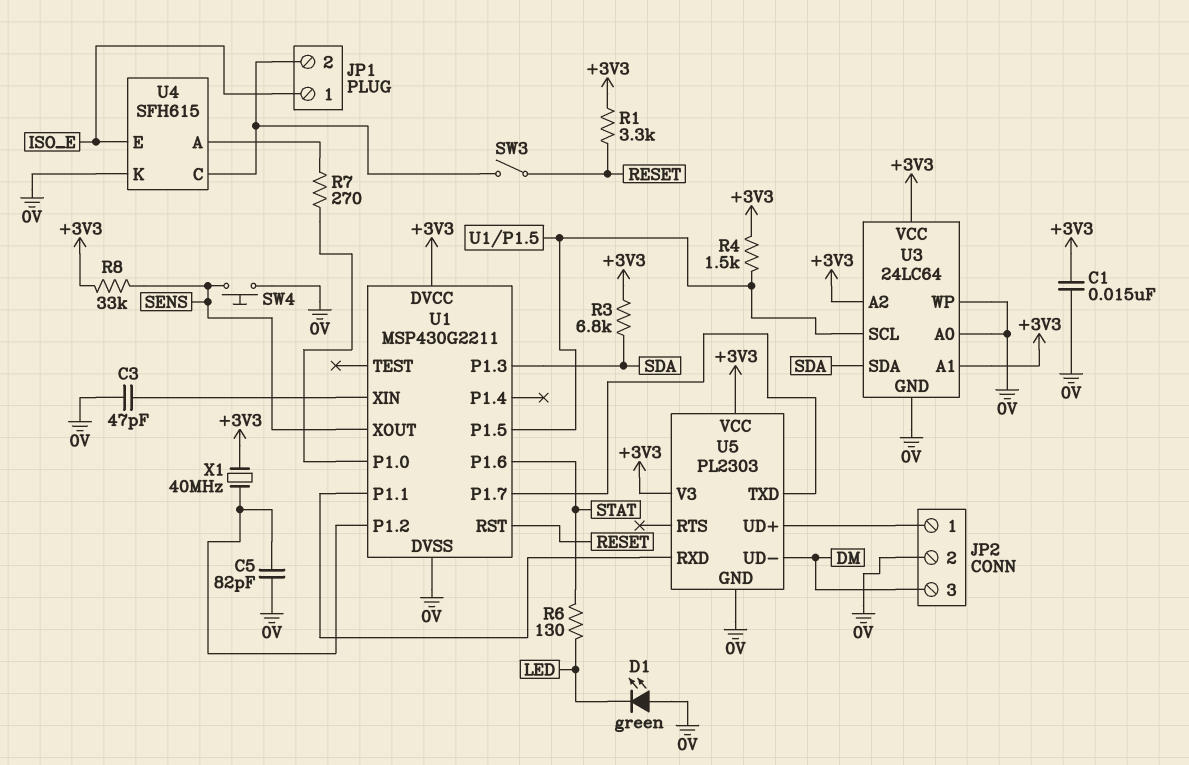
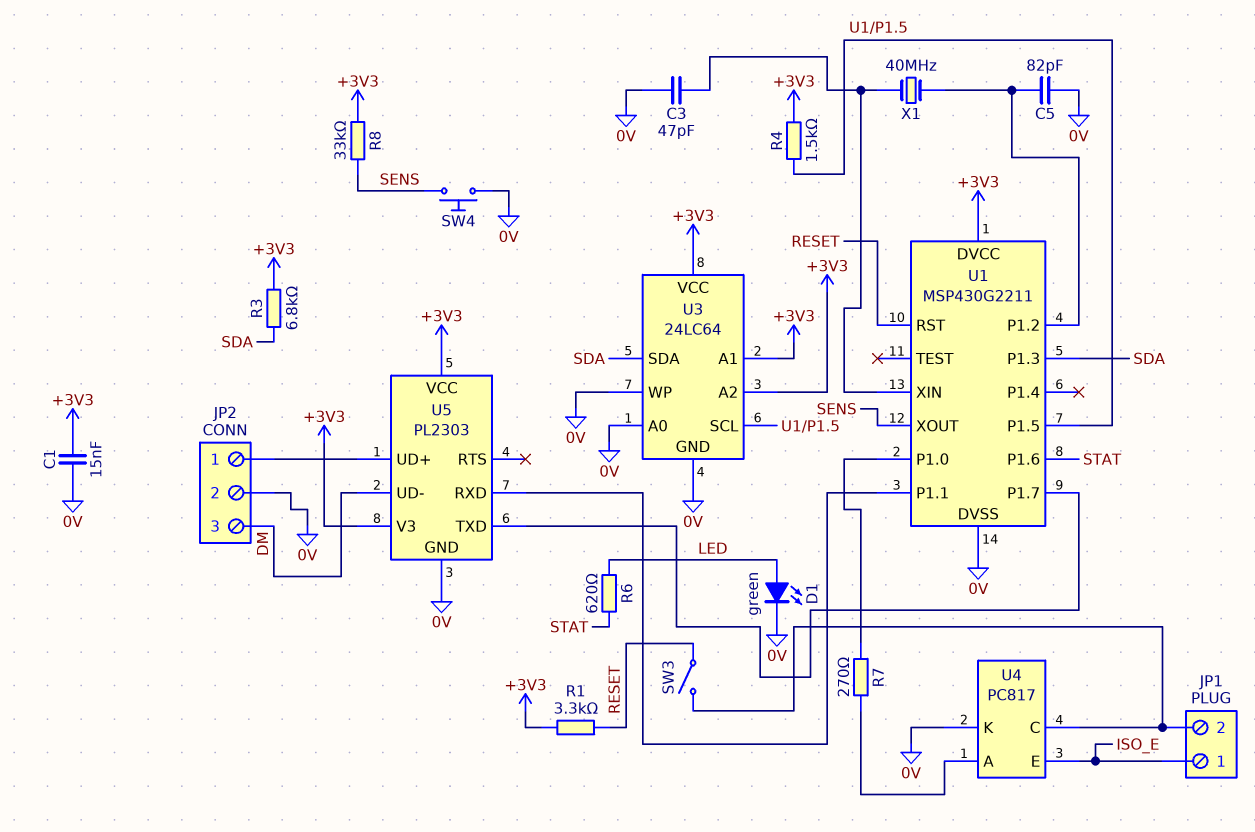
D1: LED green (A 0V, K LED) -> LED green (A LED, K 0V)
R6: 130 (LED, STAT) -> 620 (LED, STAT)
U4: SFH615 -> PC817
X1: 40MHz (+3V3, U1/P1.2) -> 40MHz (U1/P1.2, U1/XIN)

